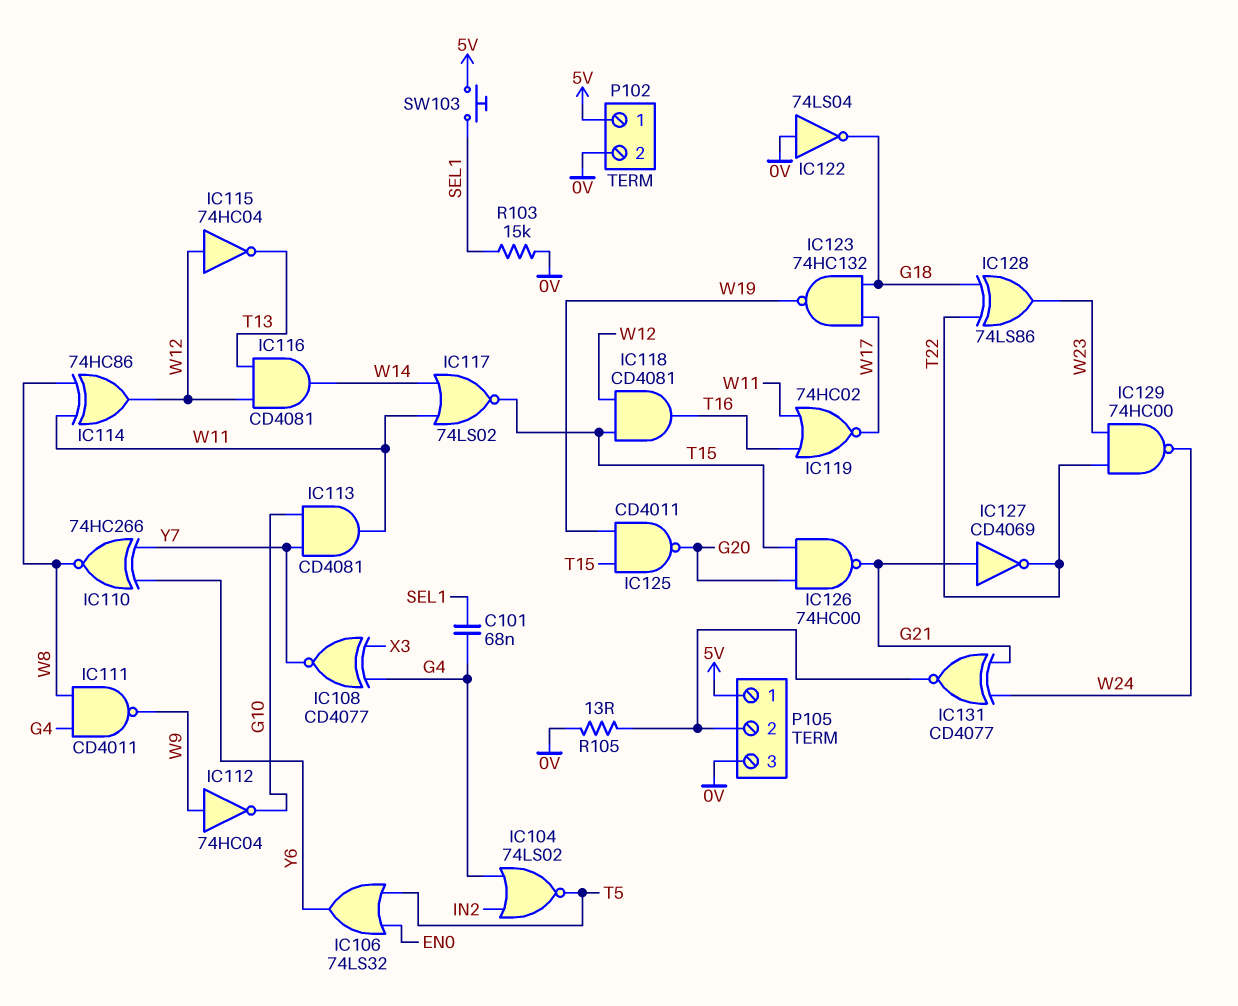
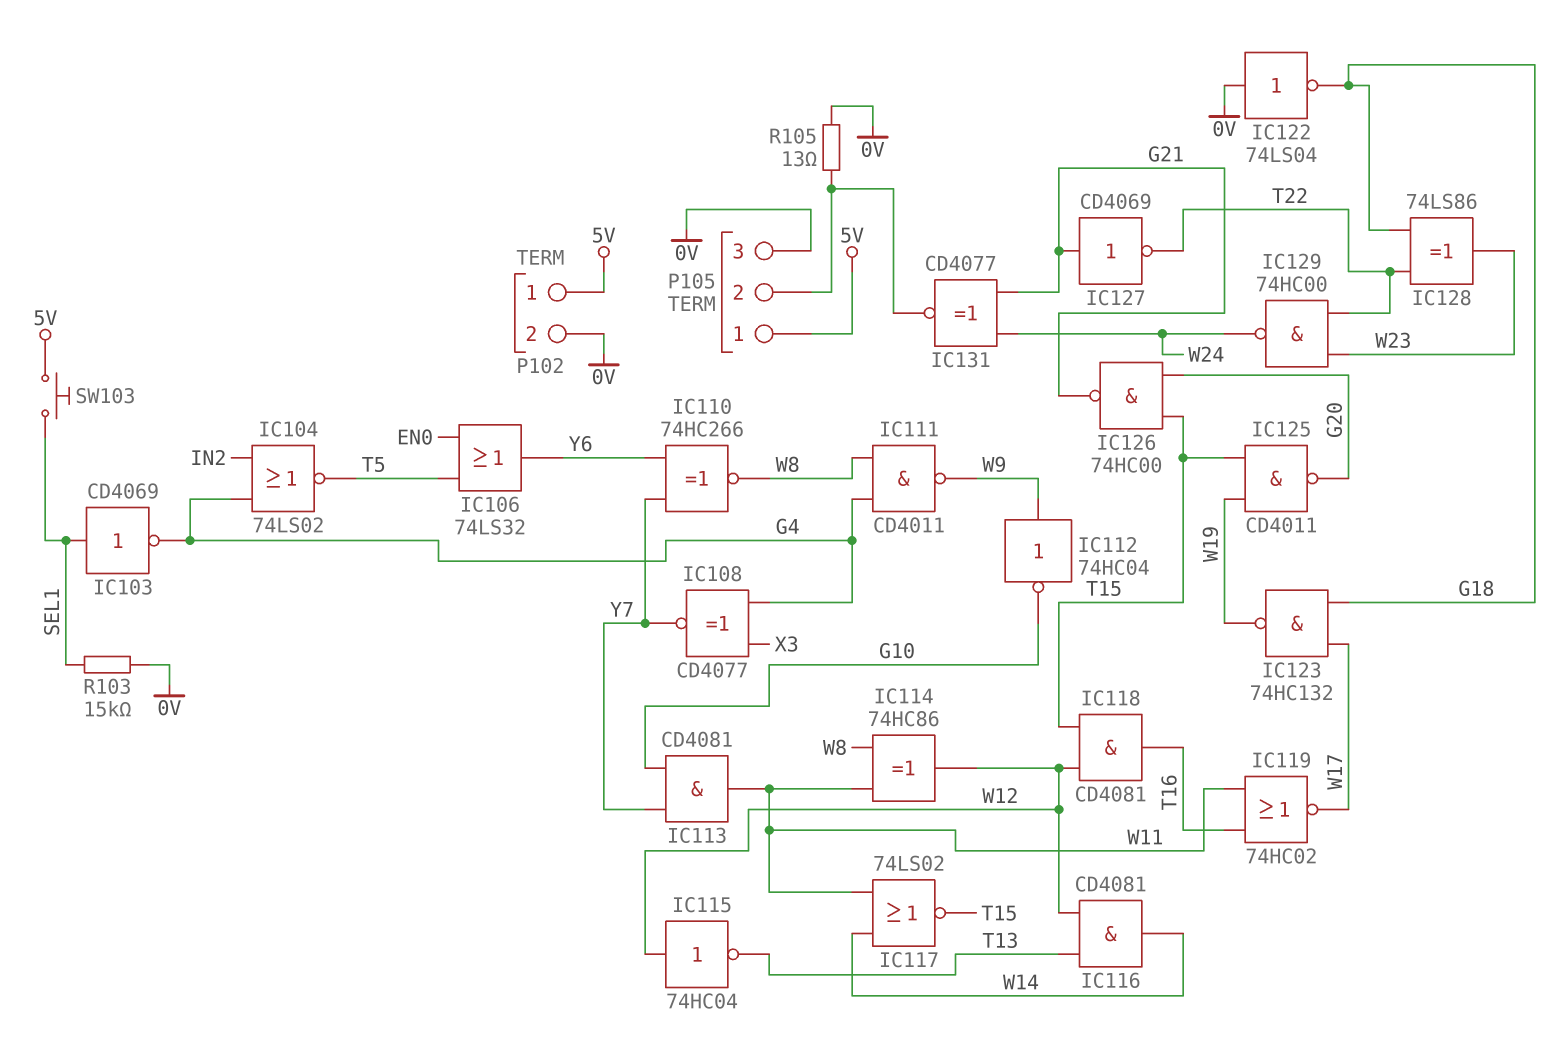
C101: 68nF (G4, SEL1) -> none
IC103: none -> NOT CD4069 (in SEL1, out G4)

